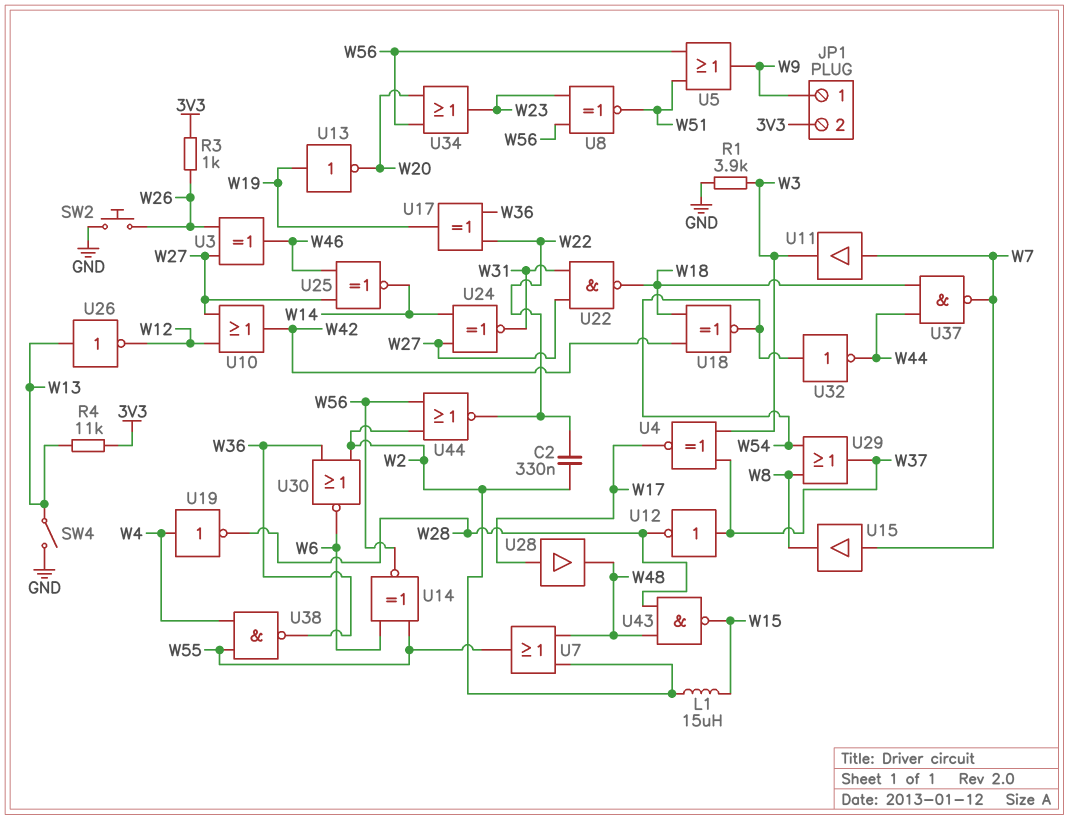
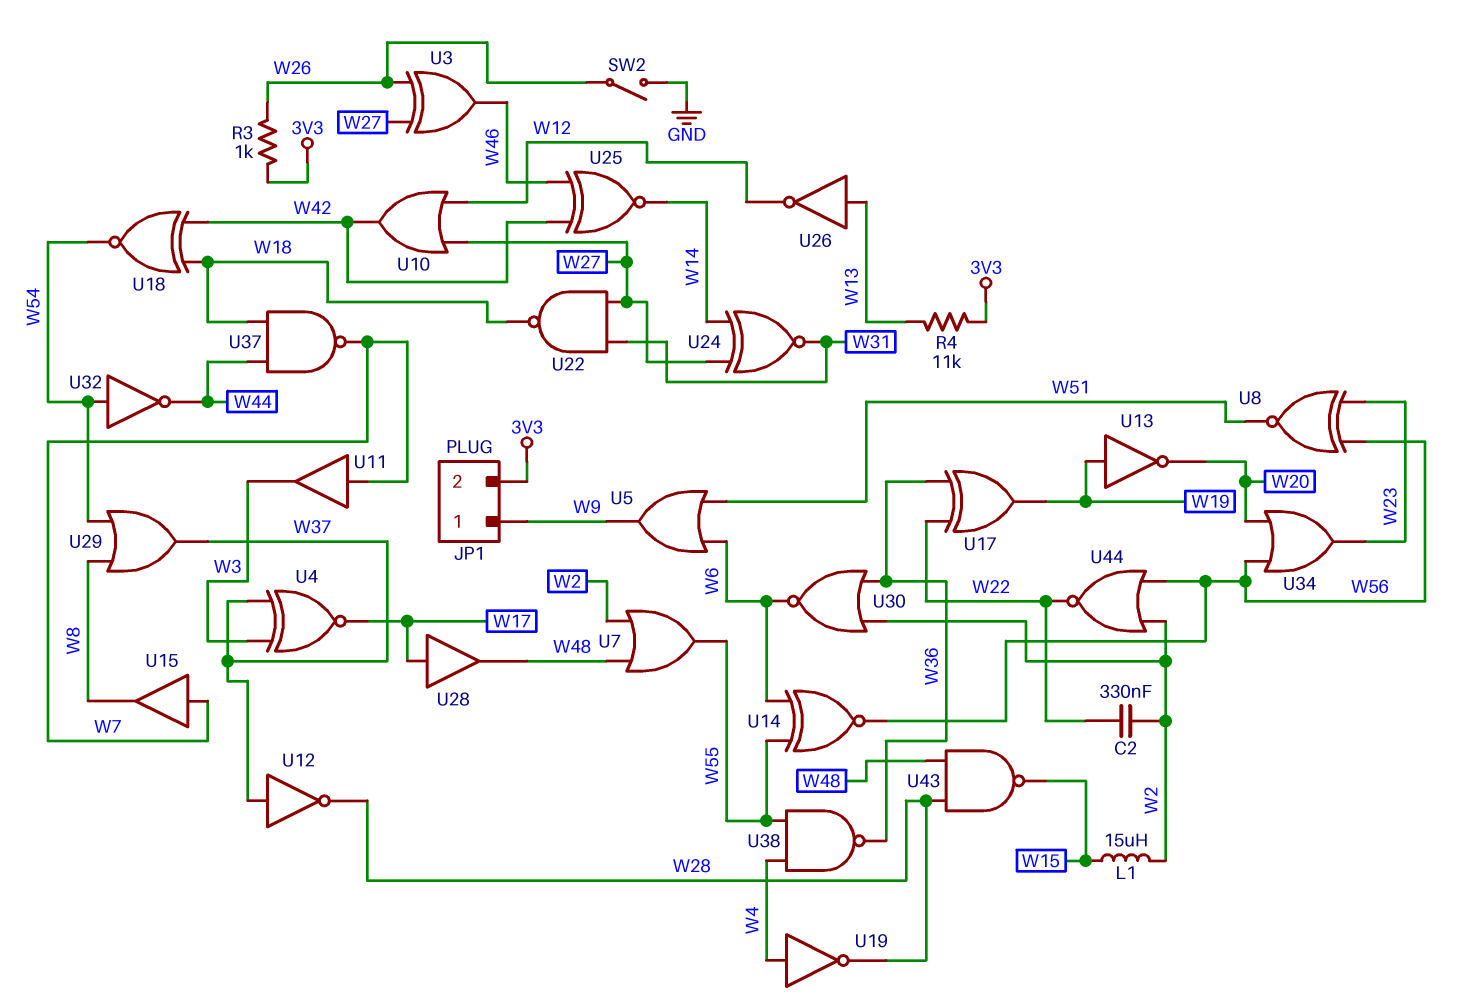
R1: 3.9k (GND, W3) -> none
SW2: button (GND, W26) -> switch (GND, W26)
SW4: switch (GND, W13) -> none
U5: OR (in W51, in W56, out W9) -> OR (in W6, in W51, out W9)
U25: XNOR (in W27, in W46, out W14) -> XNOR (in W42, in W46, out W14)

